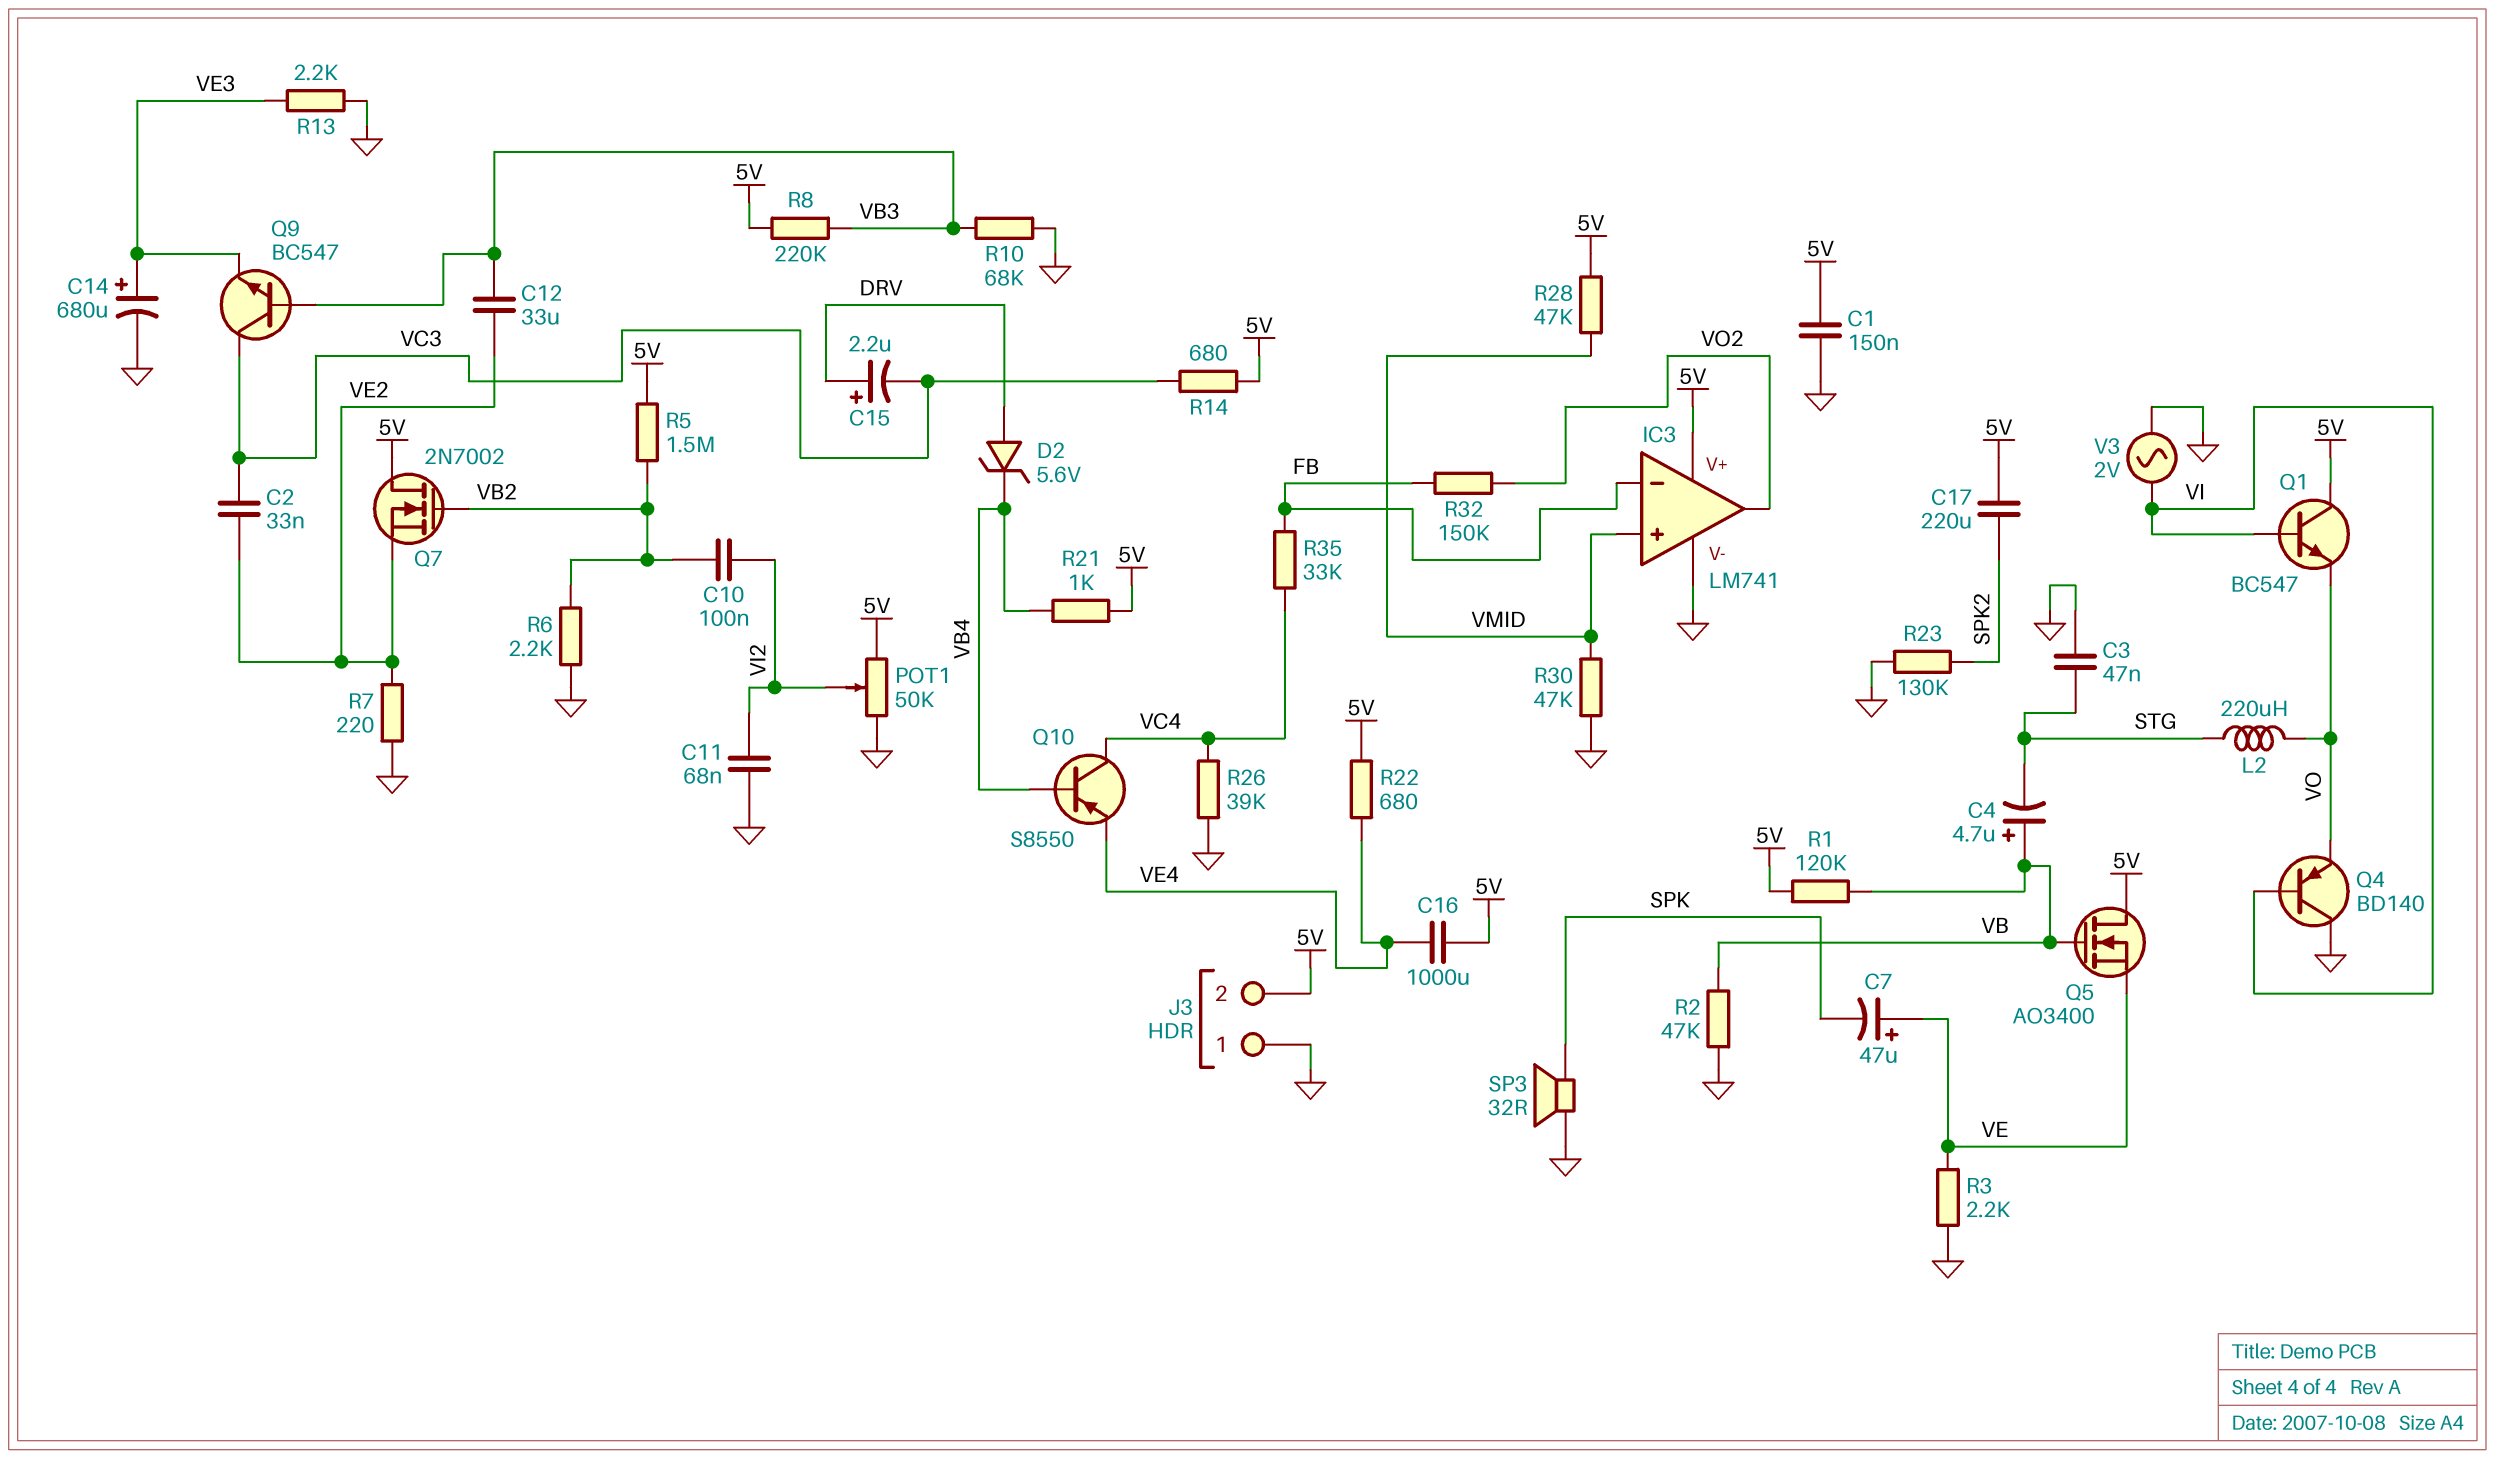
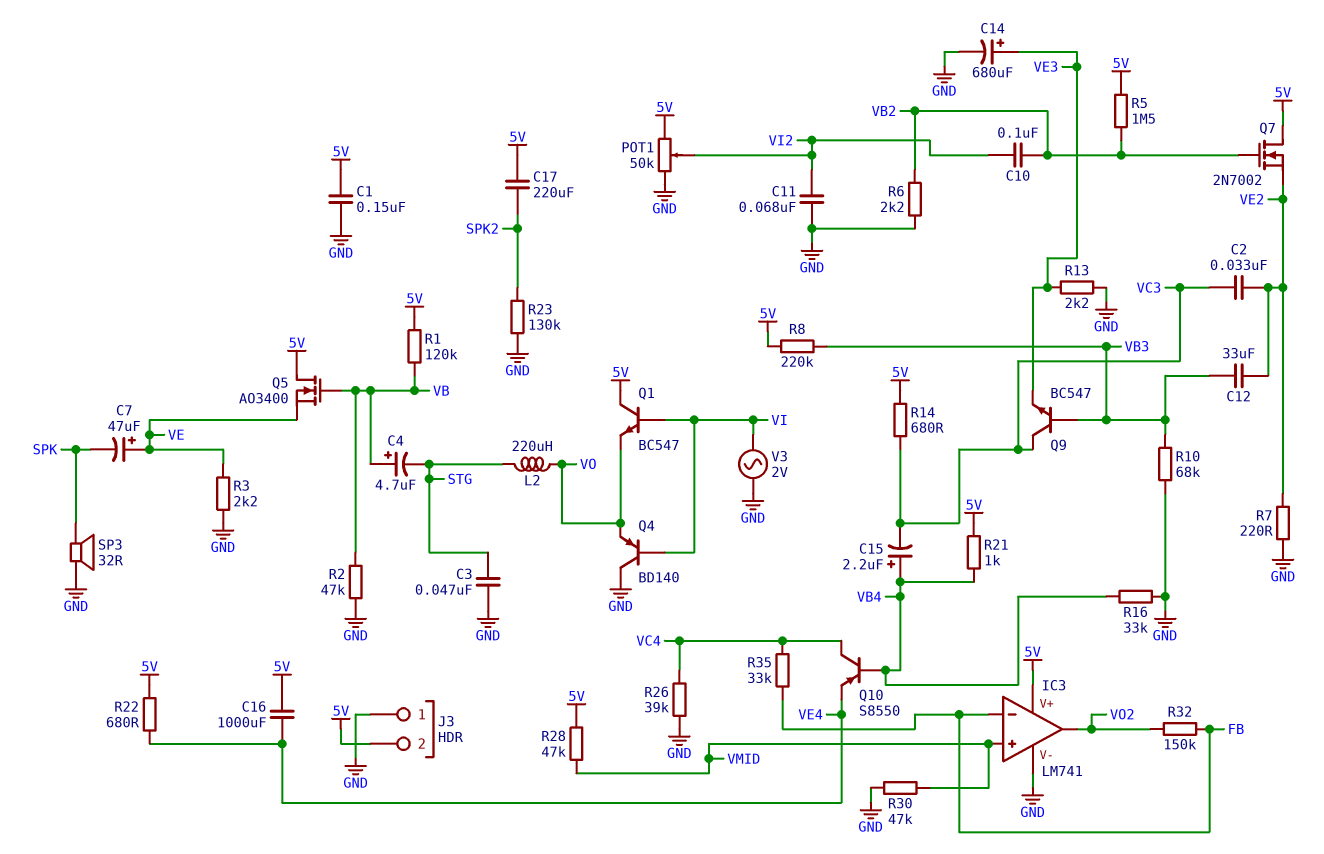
C15: 2.2uF (plus DRV, minus VC3) -> 2.2uF (plus VB4, minus VC3)
D2: zener 5.6V (A DRV, K VB4) -> none
R16: none -> 33k (GND, VB4)

